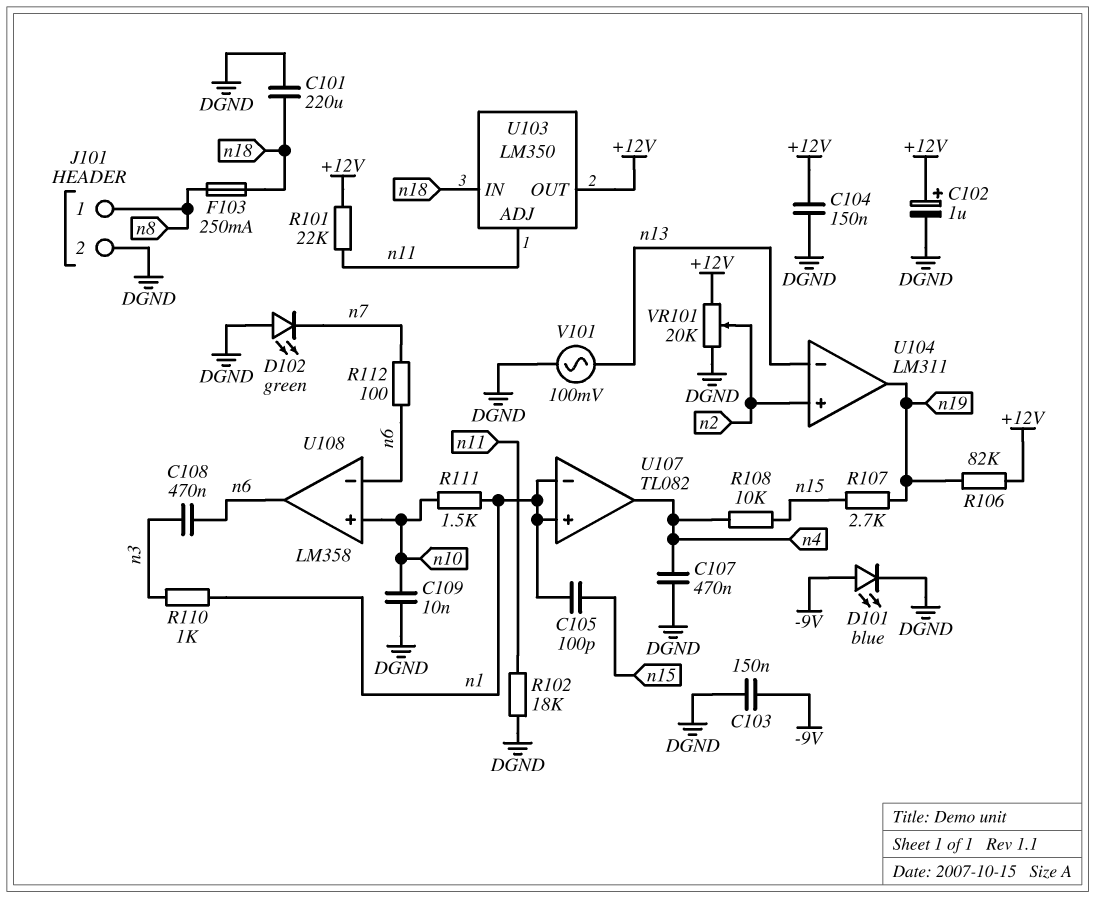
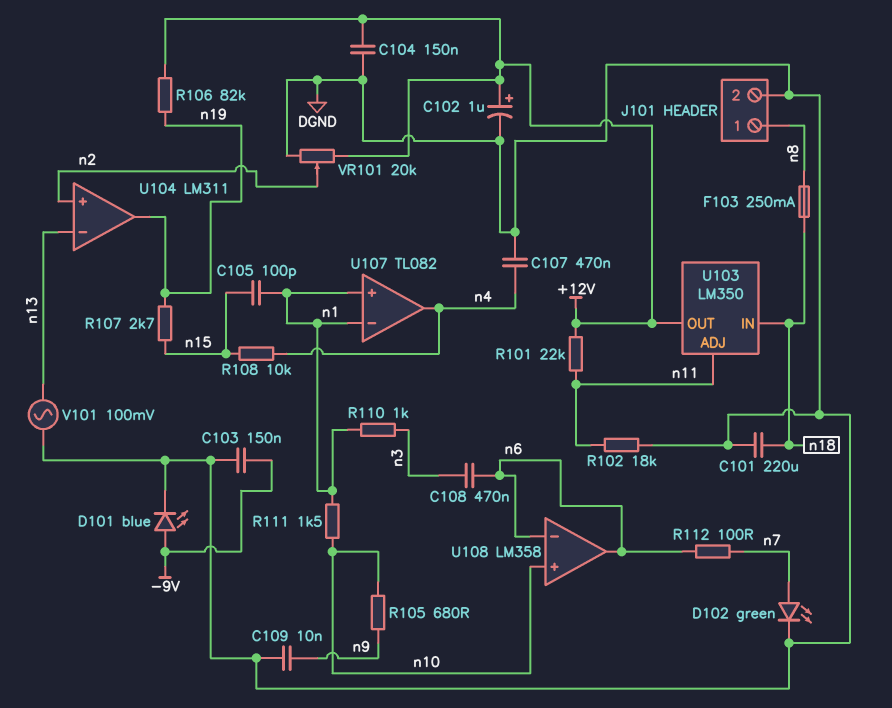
C109: 10nF (DGND, n10) -> 10nF (DGND, n9)
D102: LED green (A DGND, K n7) -> LED green (A n7, K DGND)
R105: none -> 680 (n9, n10)

